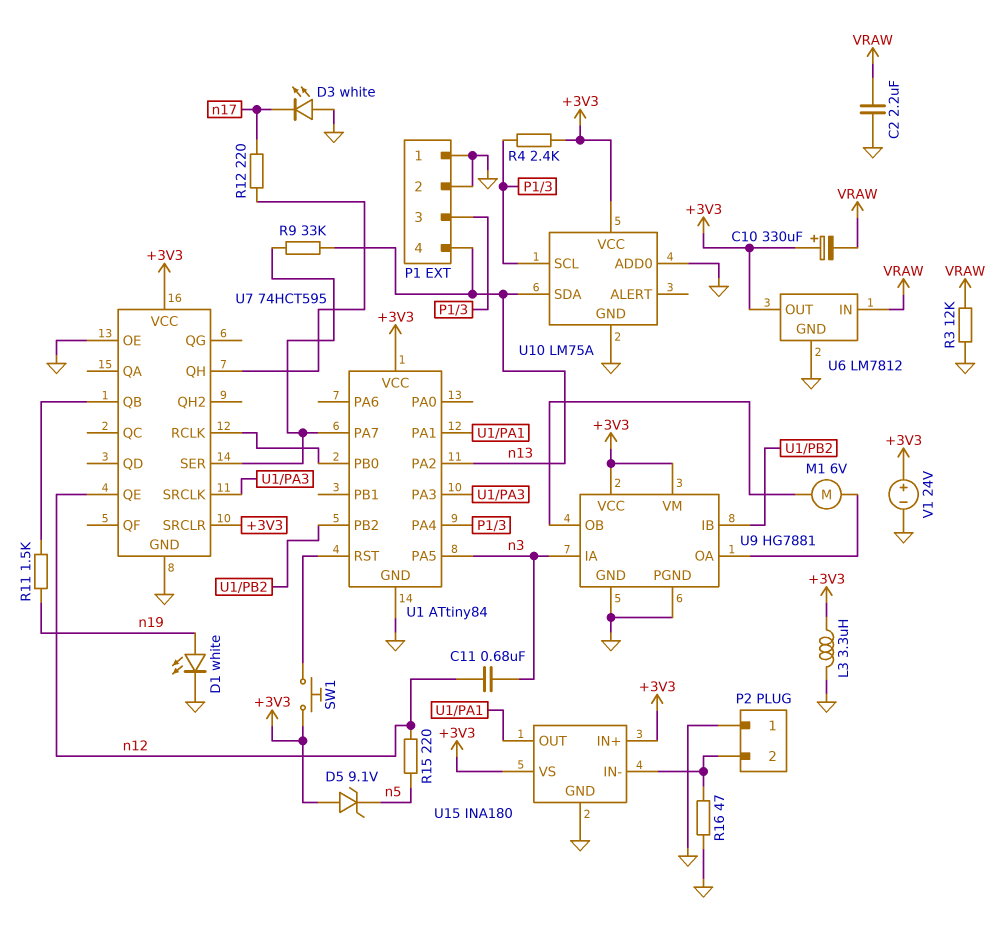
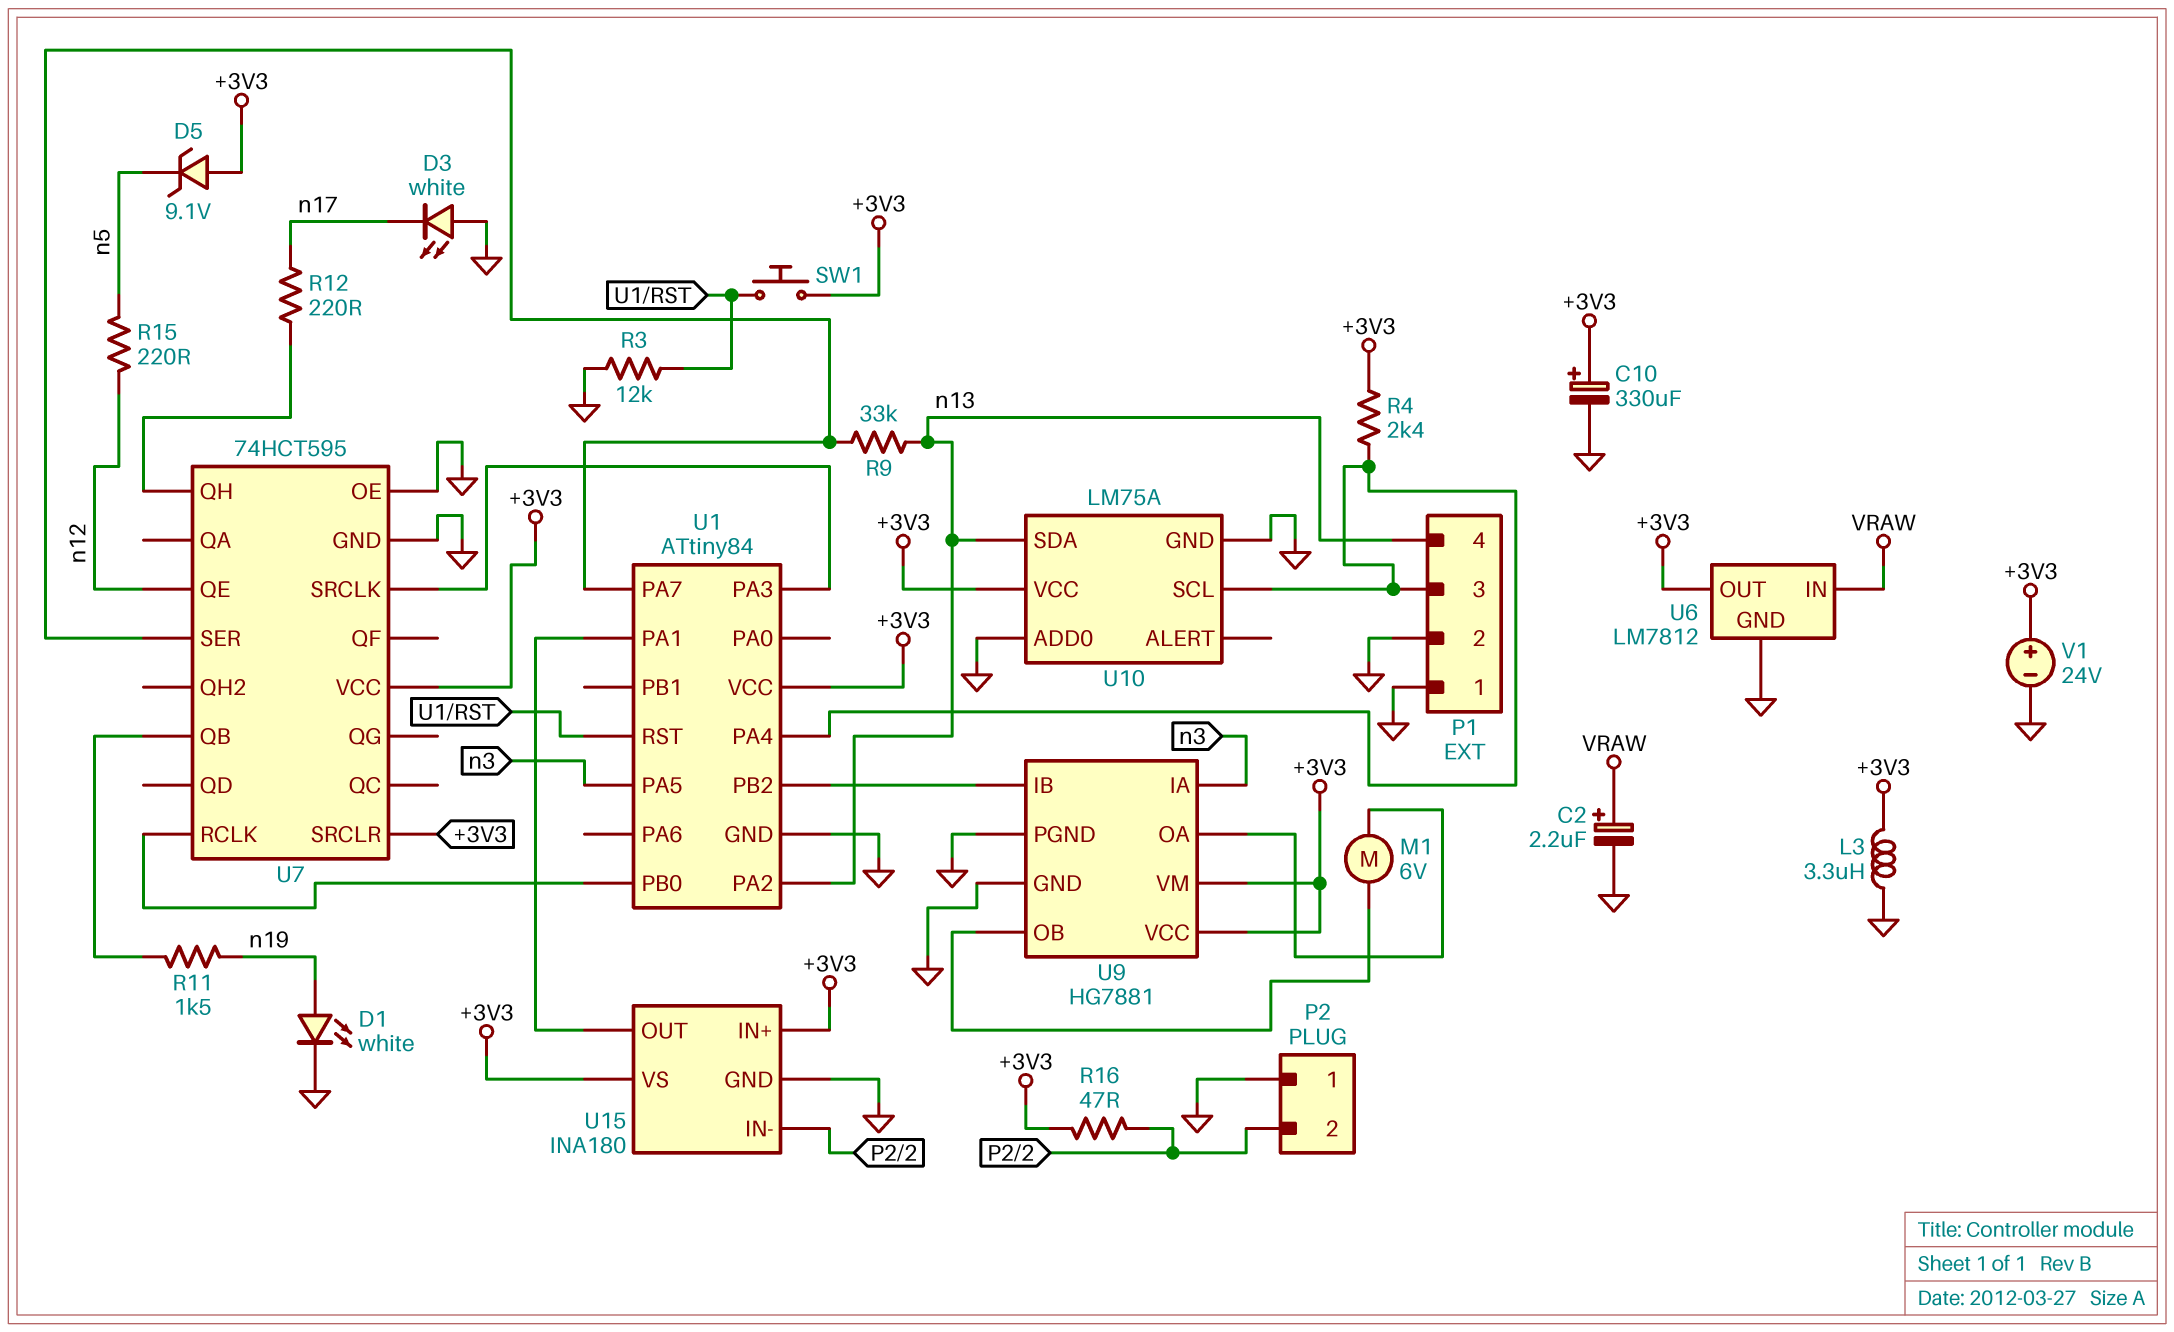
C2: 2.2uF (GND, VRAW) -> 2.2uF (plus VRAW, minus GND)
C10: 330uF (plus +3V3, minus VRAW) -> 330uF (plus +3V3, minus GND)
C11: 680nF (n3, n12) -> none
R3: 12k (GND, VRAW) -> 12k (GND, U1/RST)
R16: 47 (GND, P2/2) -> 47 (+3V3, P2/2)

